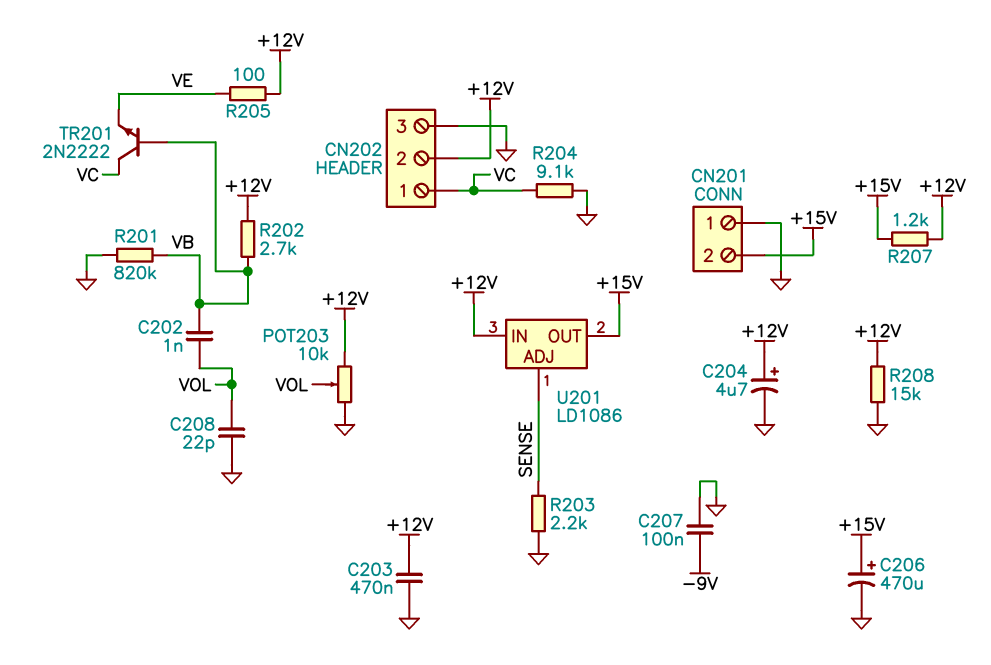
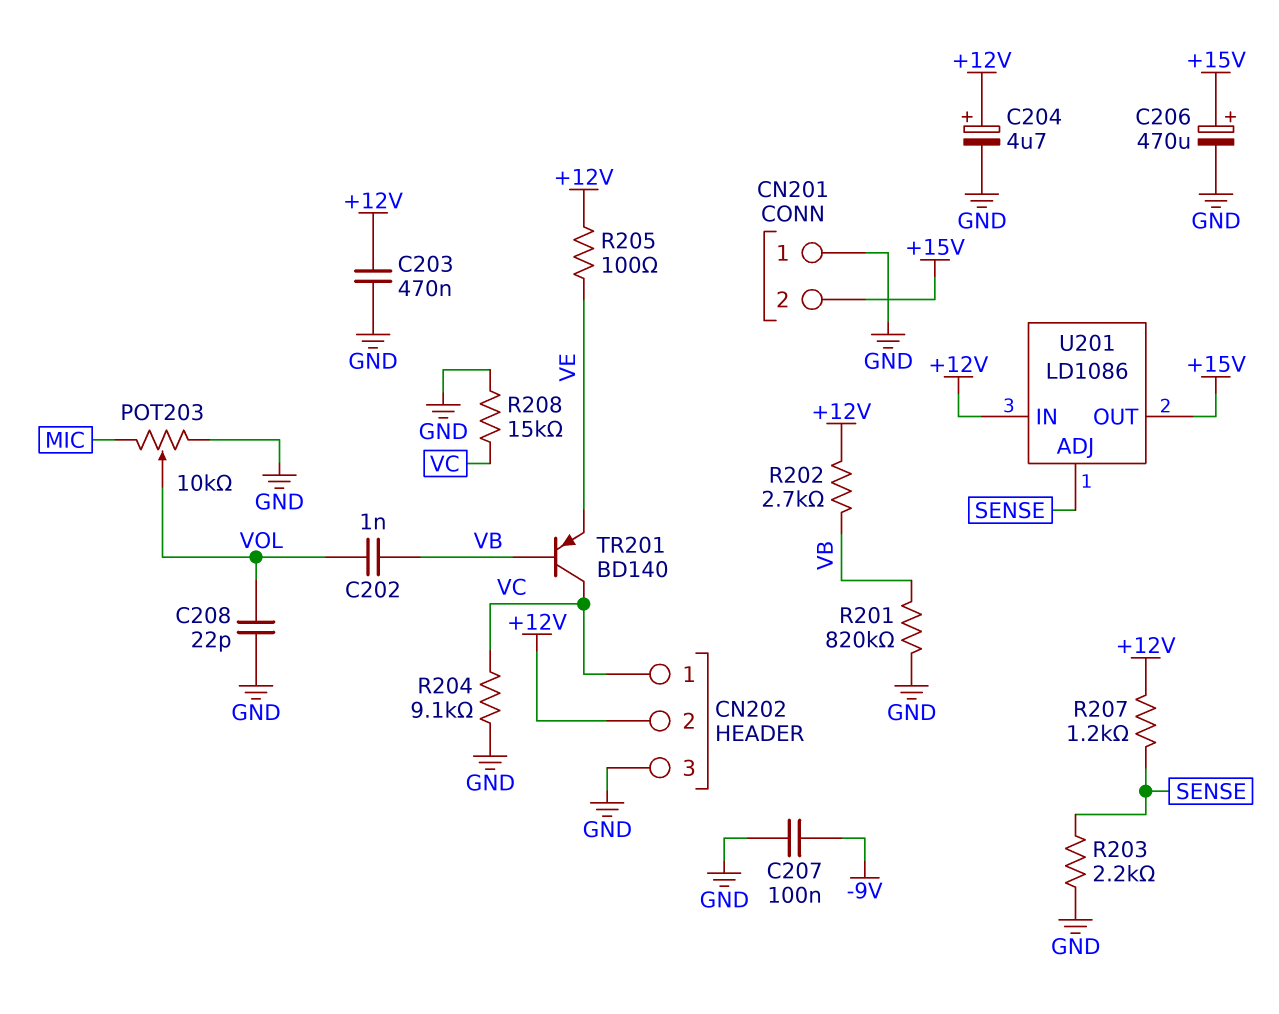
POT203: 10k (+12V, GND, wiper VOL) -> 10k (GND, MIC, wiper VOL)
R207: 1.2k (+12V, +15V) -> 1.2k (+12V, SENSE)
R208: 15k (+12V, GND) -> 15k (GND, VC)
TR201: NPN 2N2222 (B VB, C VC, E VE) -> PNP BD140 (B VB, C VC, E VE)

